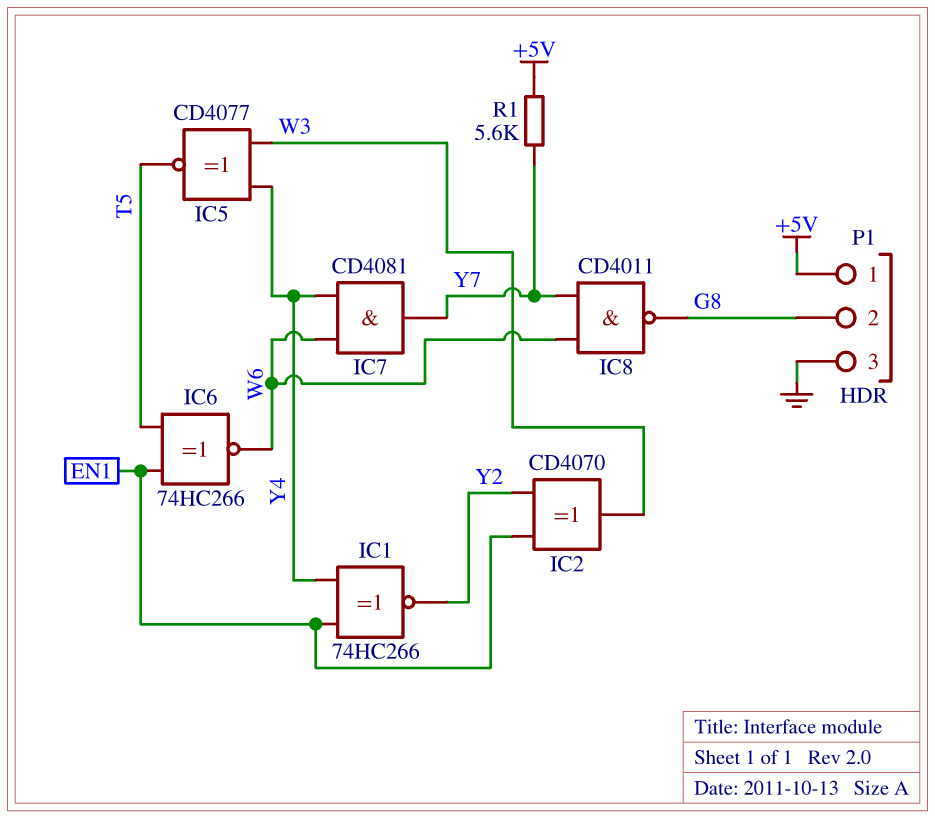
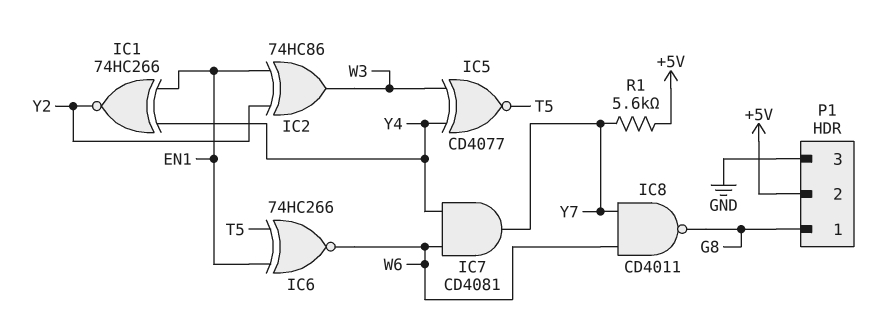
IC2: XOR CD4070 (in EN1, in Y2, out W3) -> XOR 74HC86 (in EN1, in Y2, out W3)
P1 pin 1: +5V -> G8
P1 pin 2: G8 -> +5V

